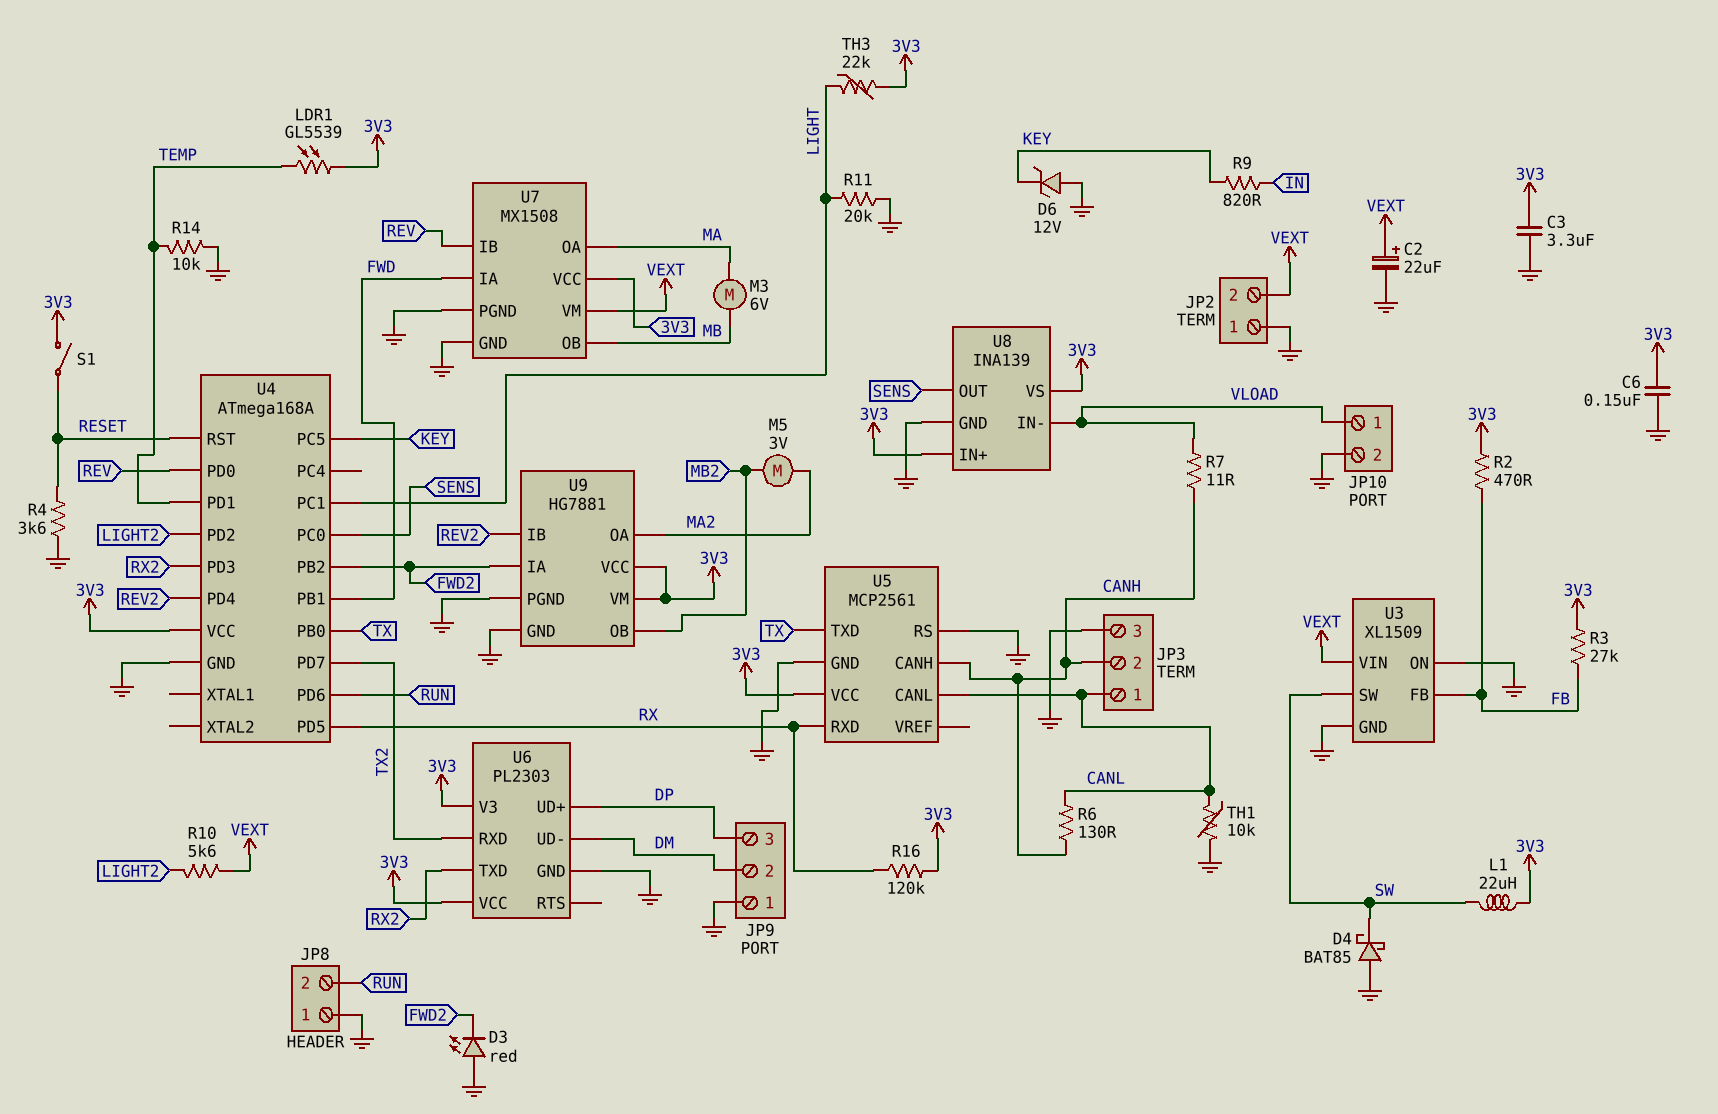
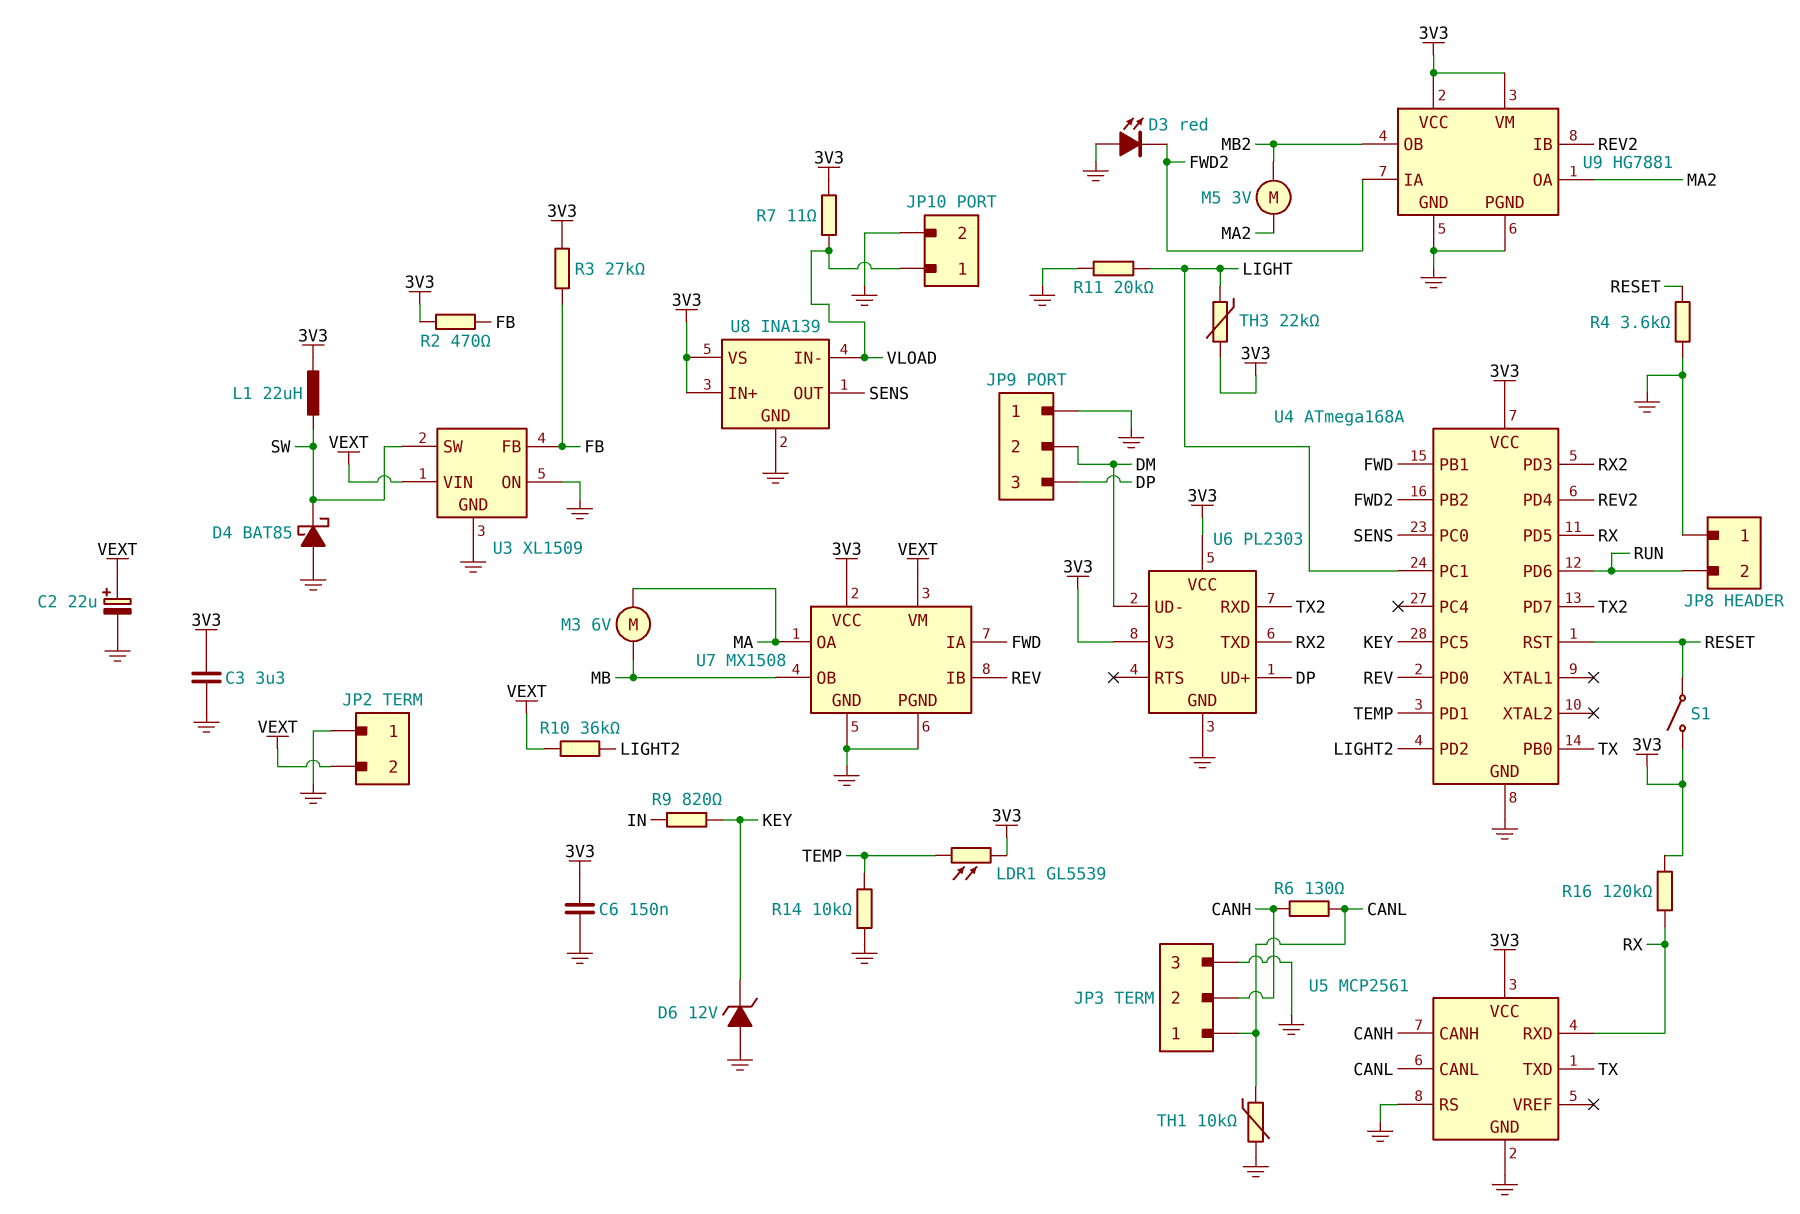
R7: 11 (CANH, VLOAD) -> 11 (3V3, VLOAD)
R10: 5.6k (LIGHT2, VEXT) -> 36k (LIGHT2, VEXT)

